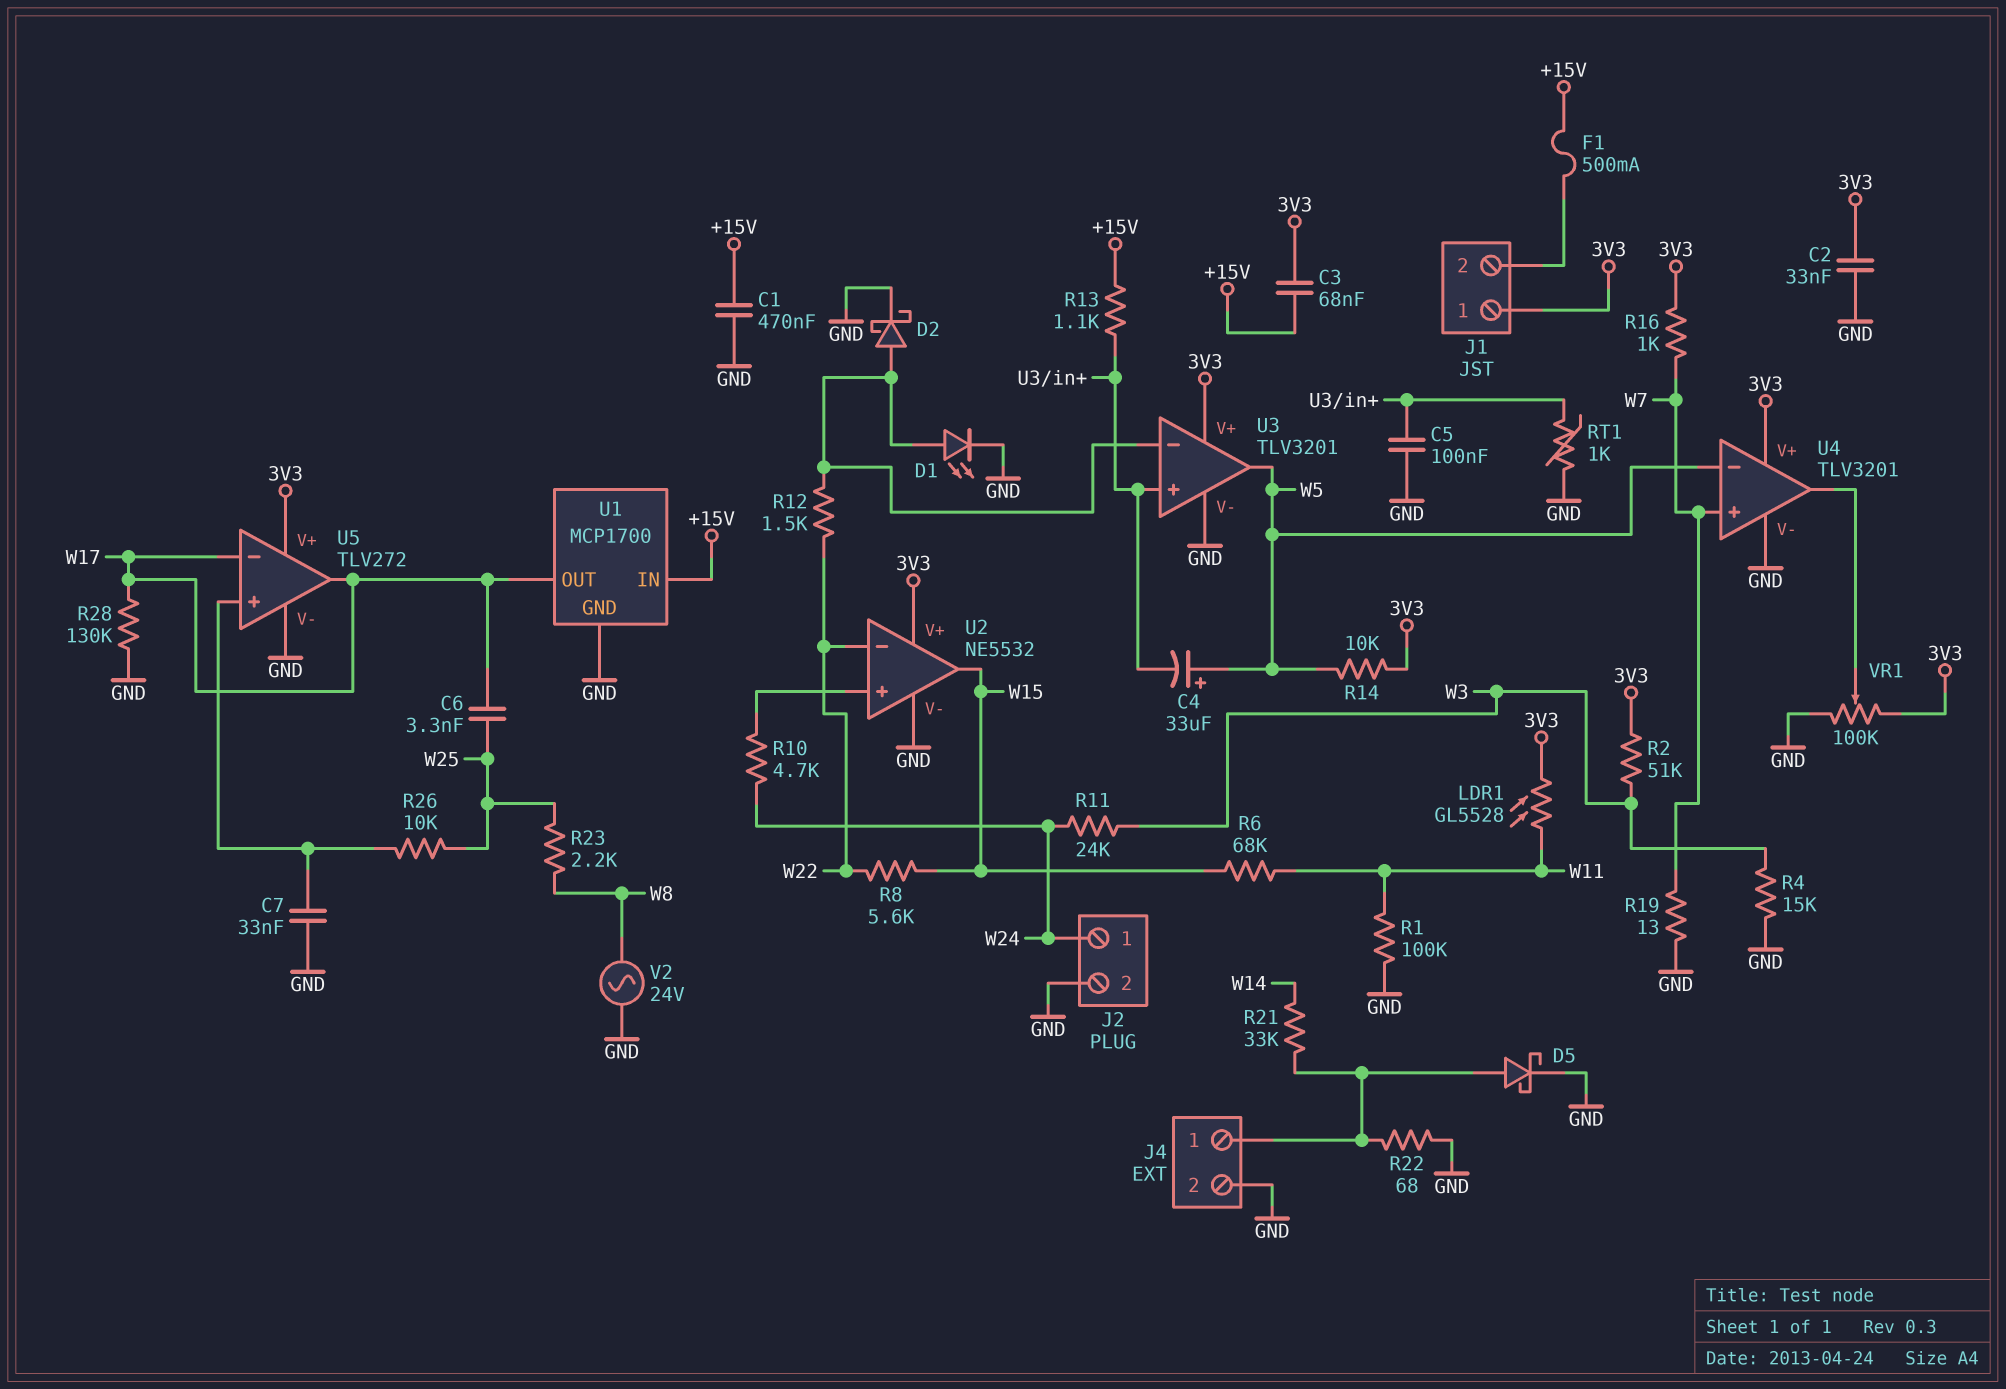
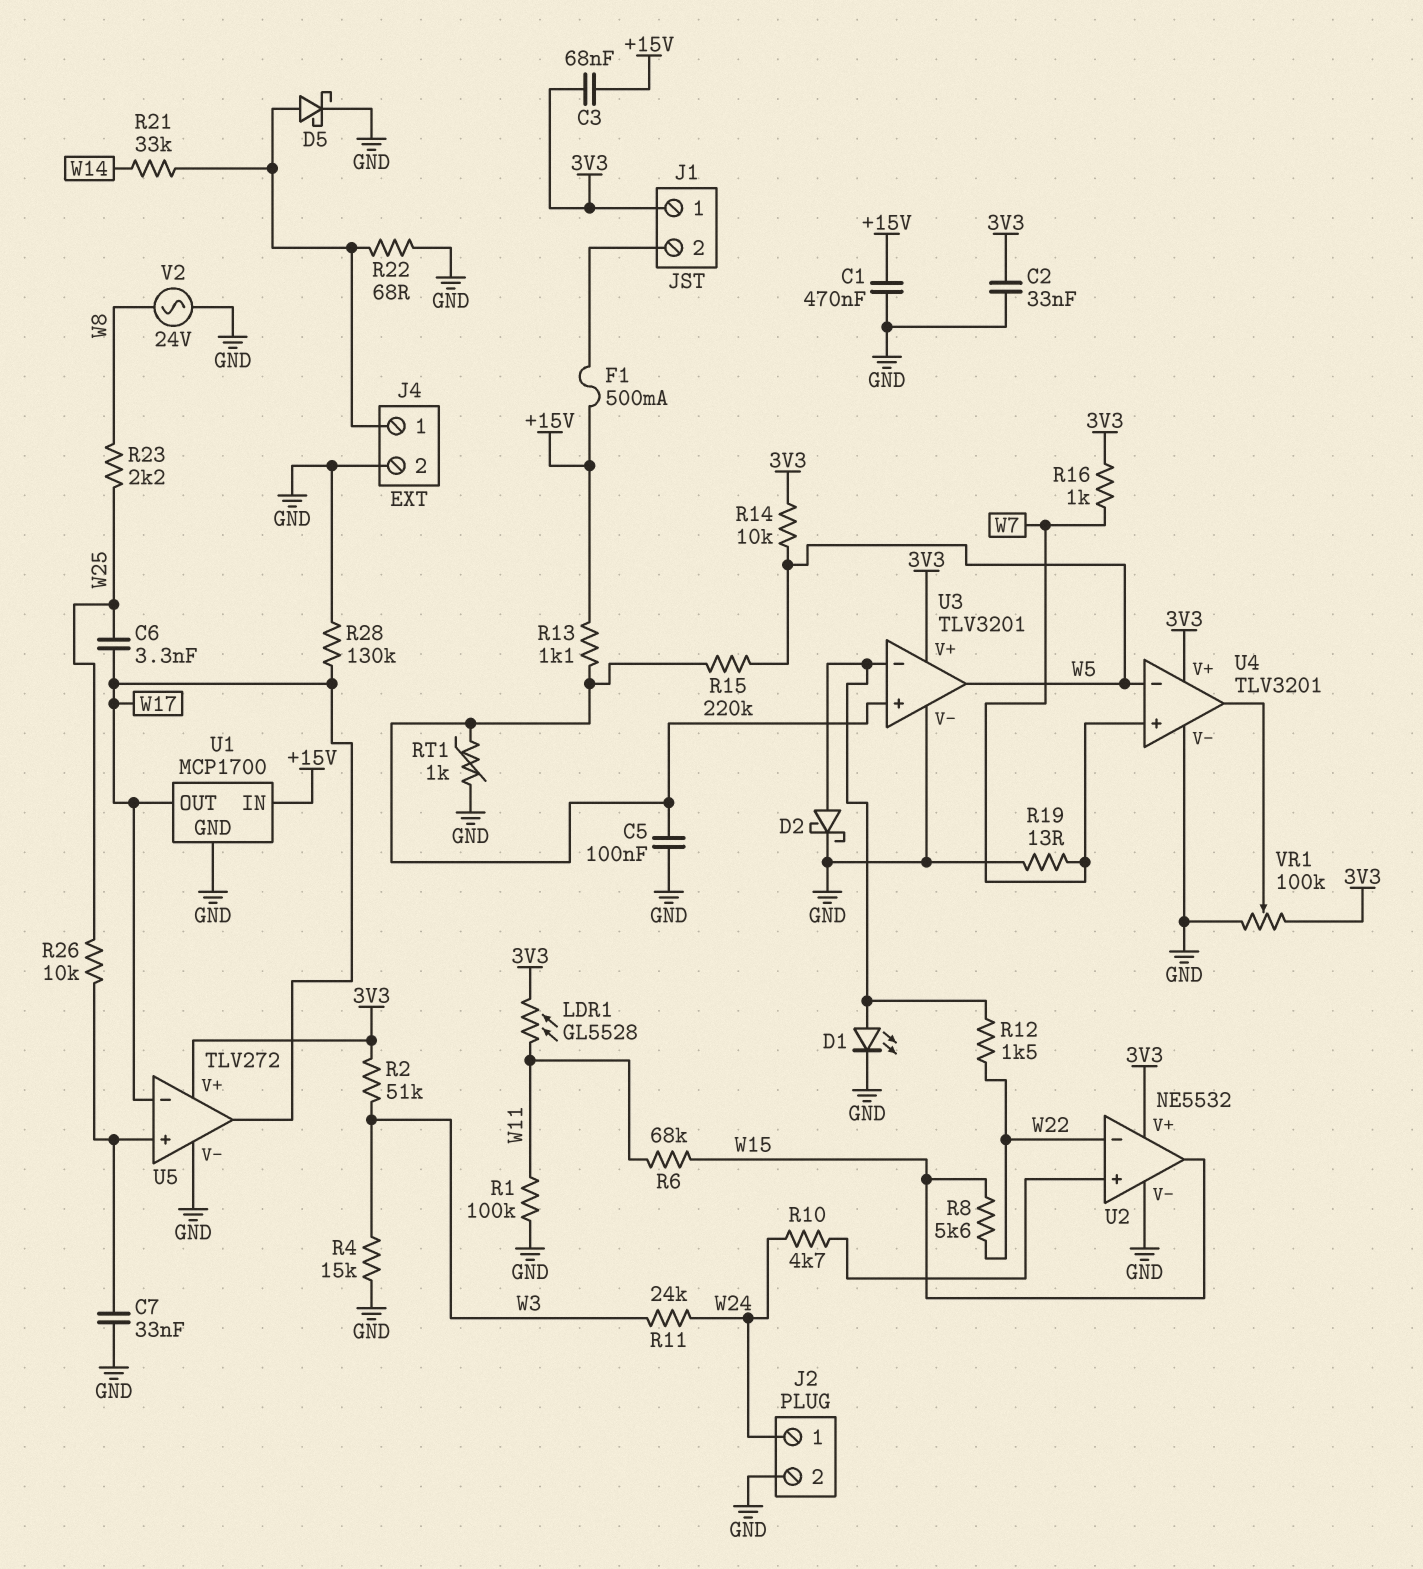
C4: 33uF (plus W5, minus U3/in+) -> none
R15: none -> 220k (U3/in+, W5)

